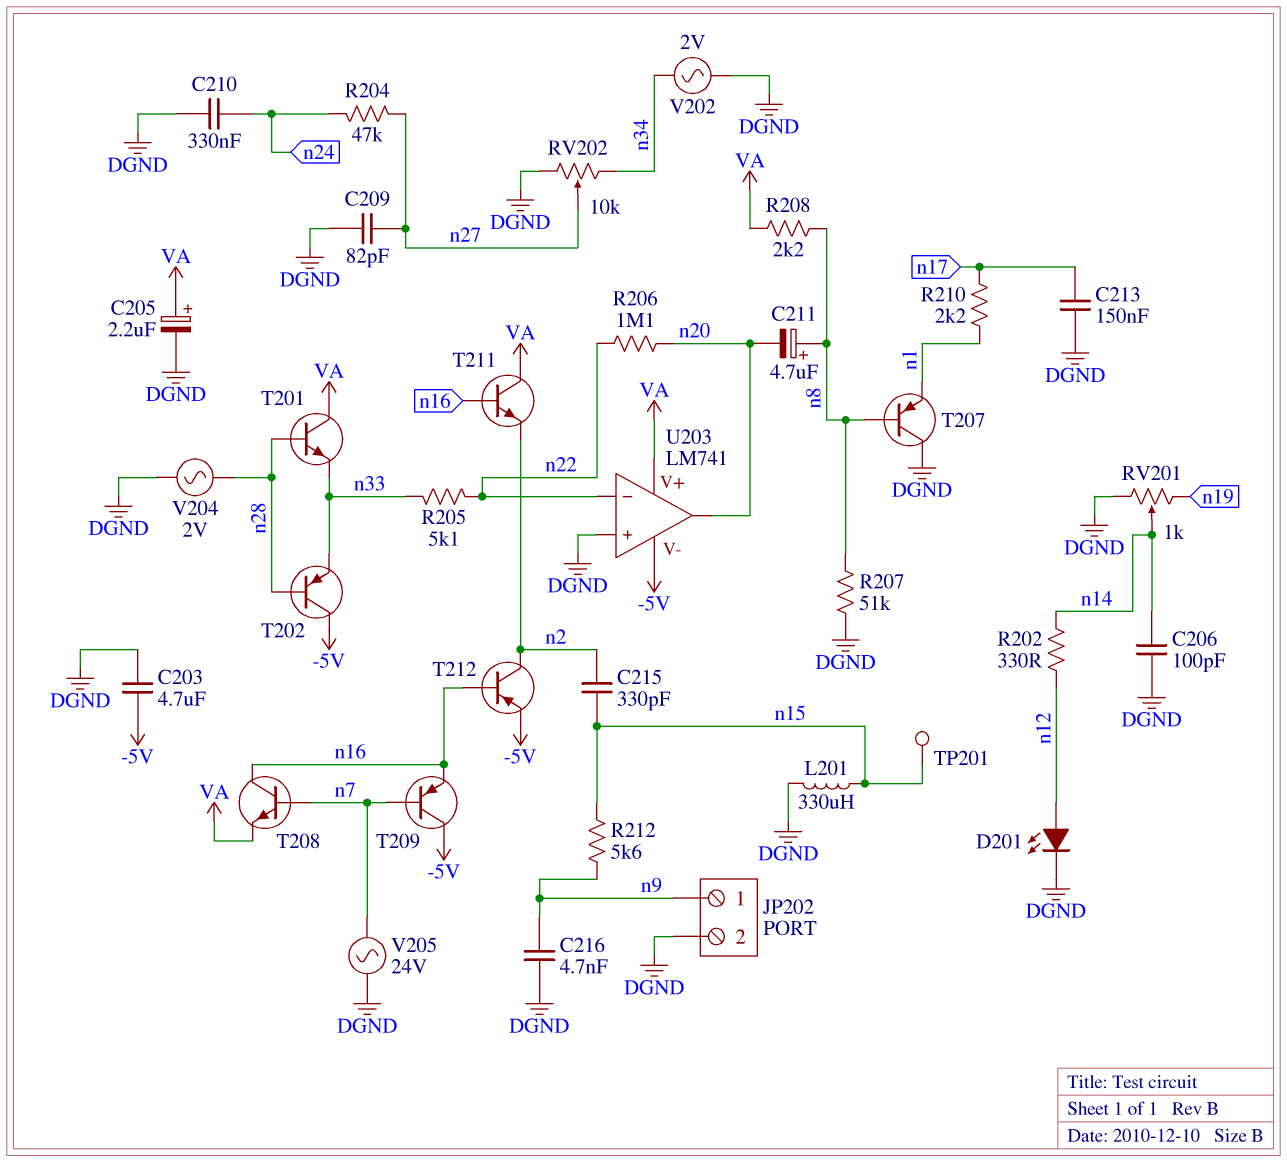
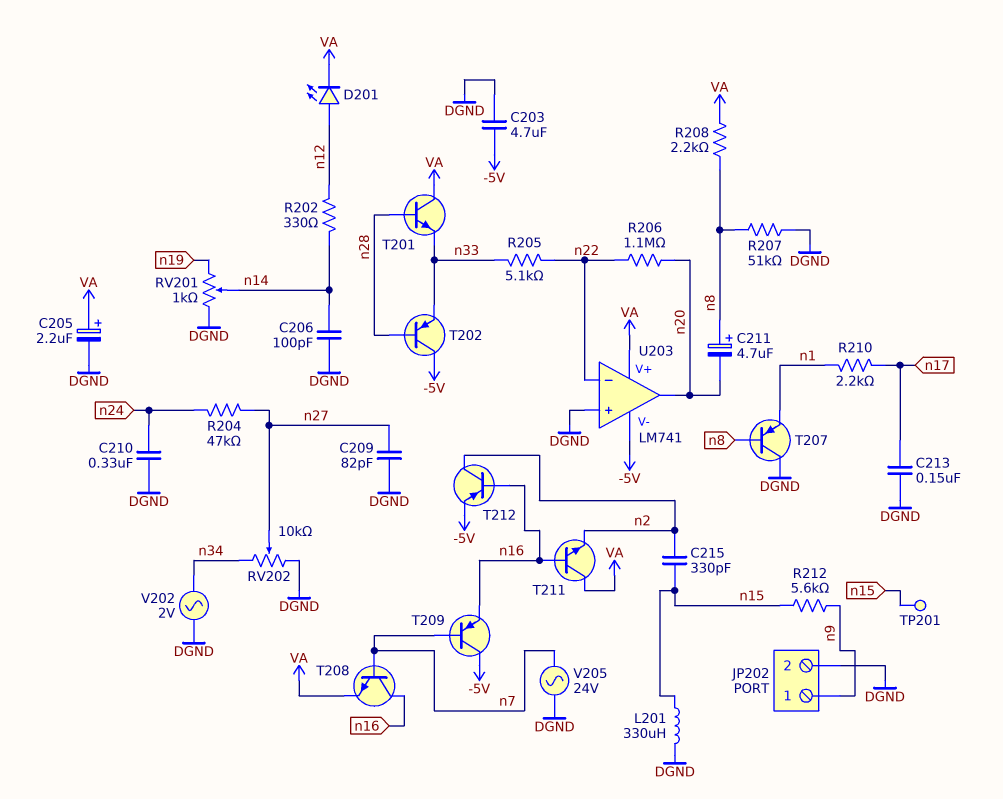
C216: 4.7nF (DGND, n9) -> none
D201: LED (A n12, K DGND) -> LED (A n12, K VA)
V204: AC 2V (DGND, n28) -> none

